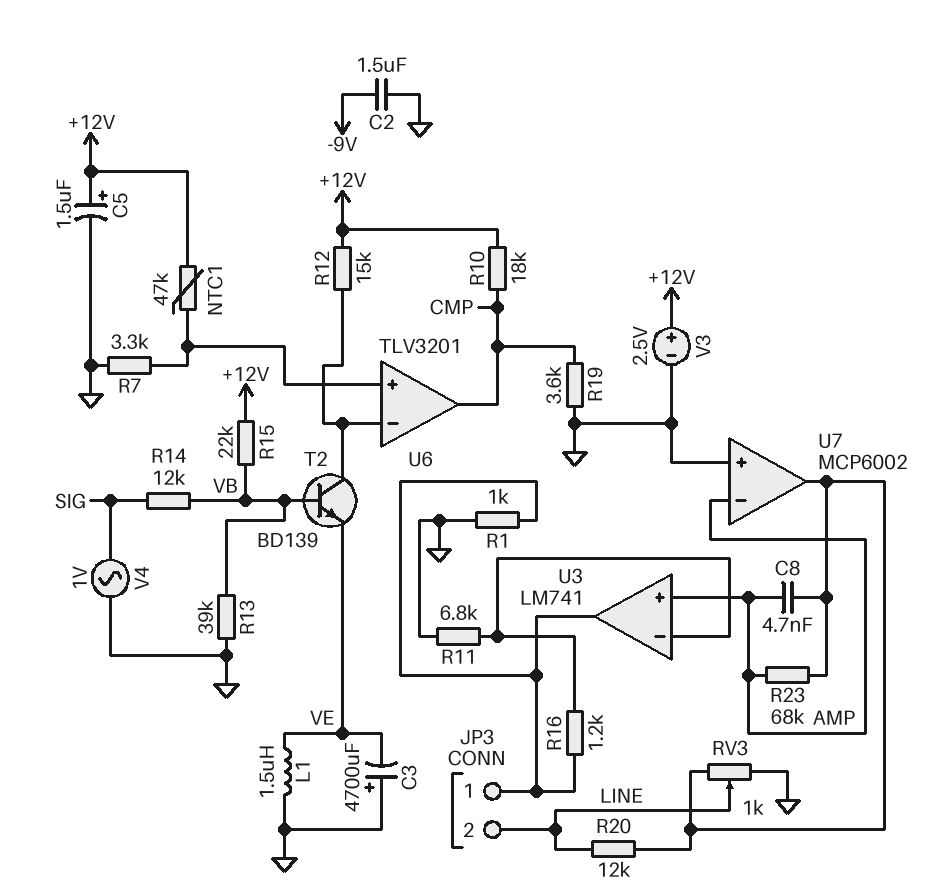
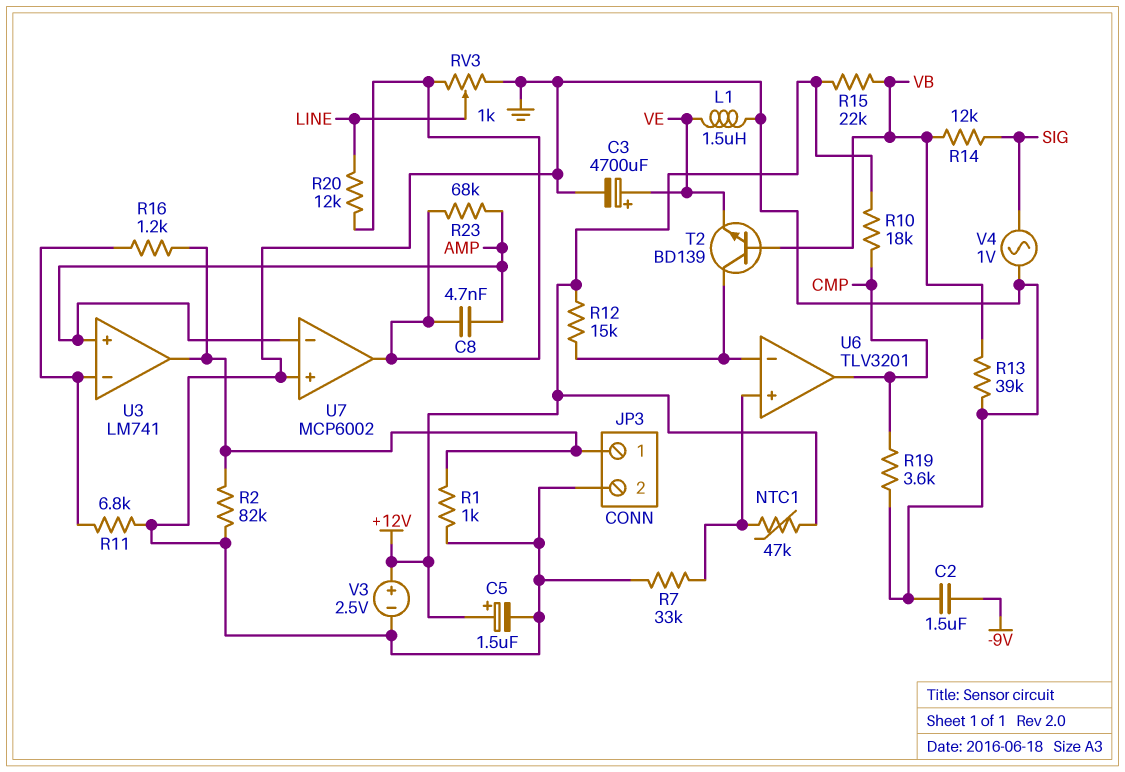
C3: 4700uF (plus GND, minus VE) -> 4700uF (plus VE, minus GND)
JP3 pin 2: LINE -> GND
R2: none -> 82k (GND, JP3/1)
R7: 3.3k (GND, U6/in+) -> 33k (GND, U6/in+)

